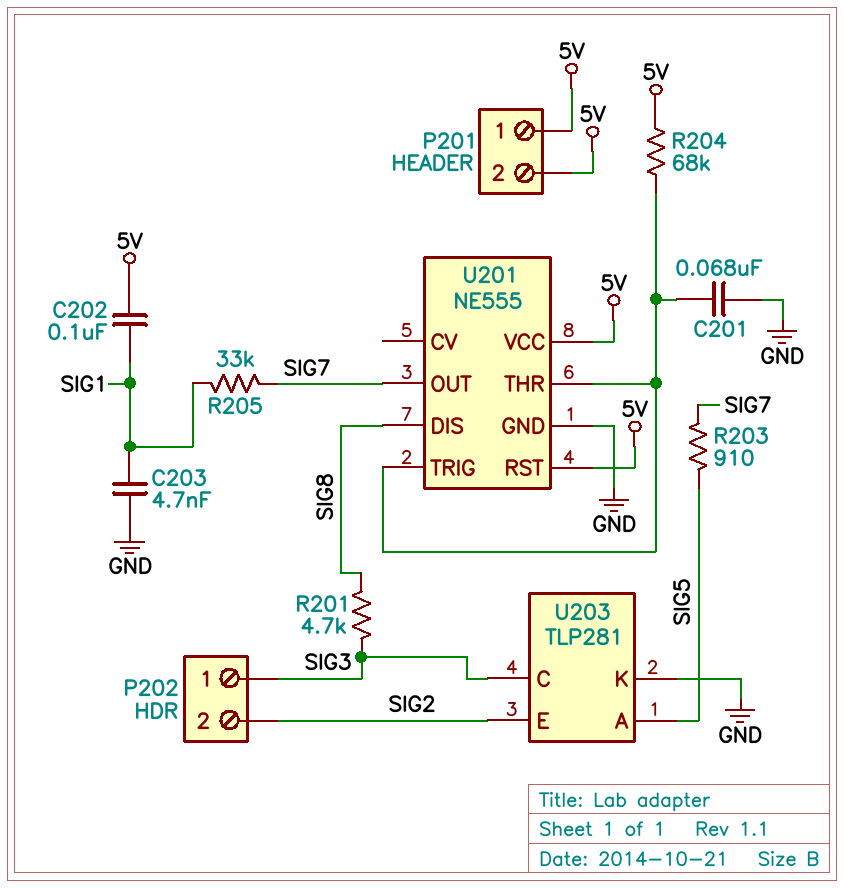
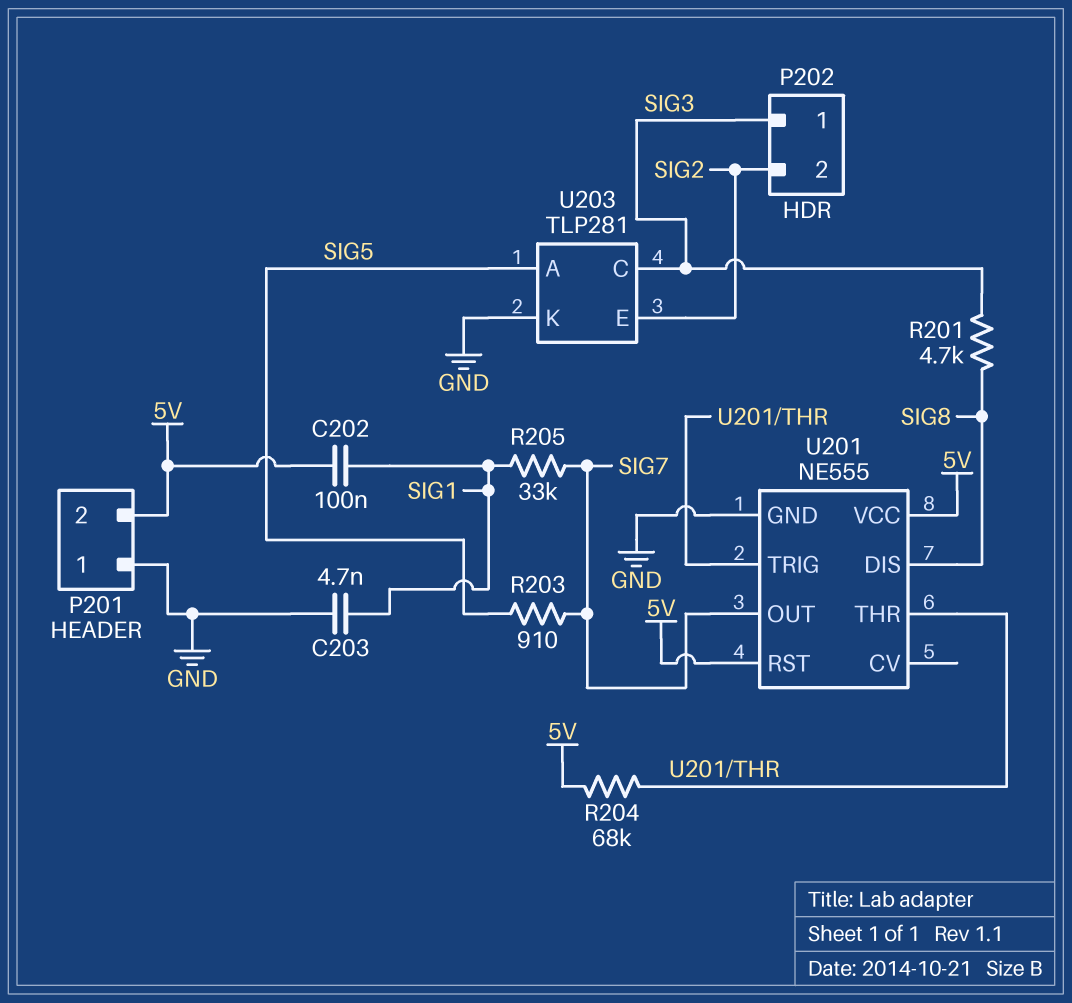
C201: 68nF (GND, U201/THR) -> none
P201 pin 1: 5V -> GND

